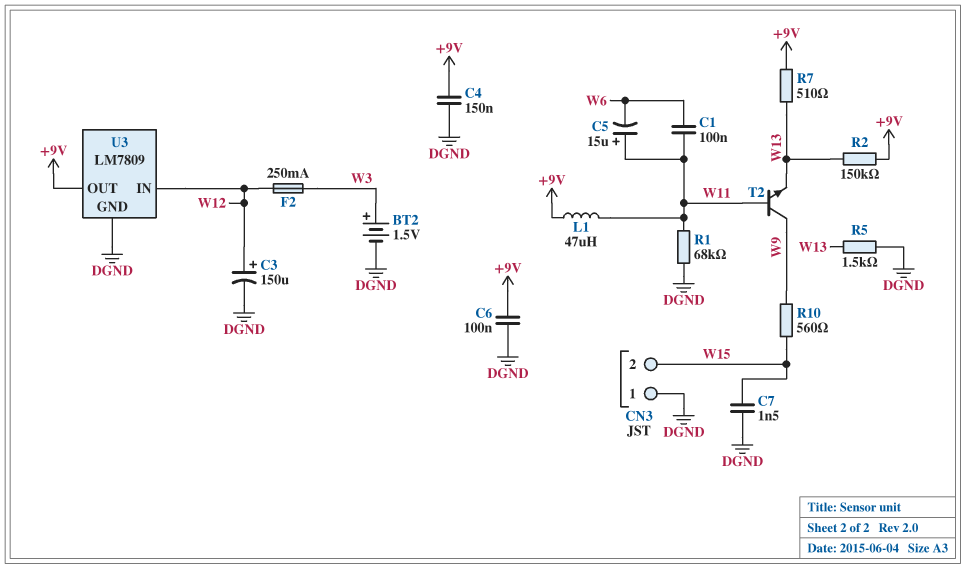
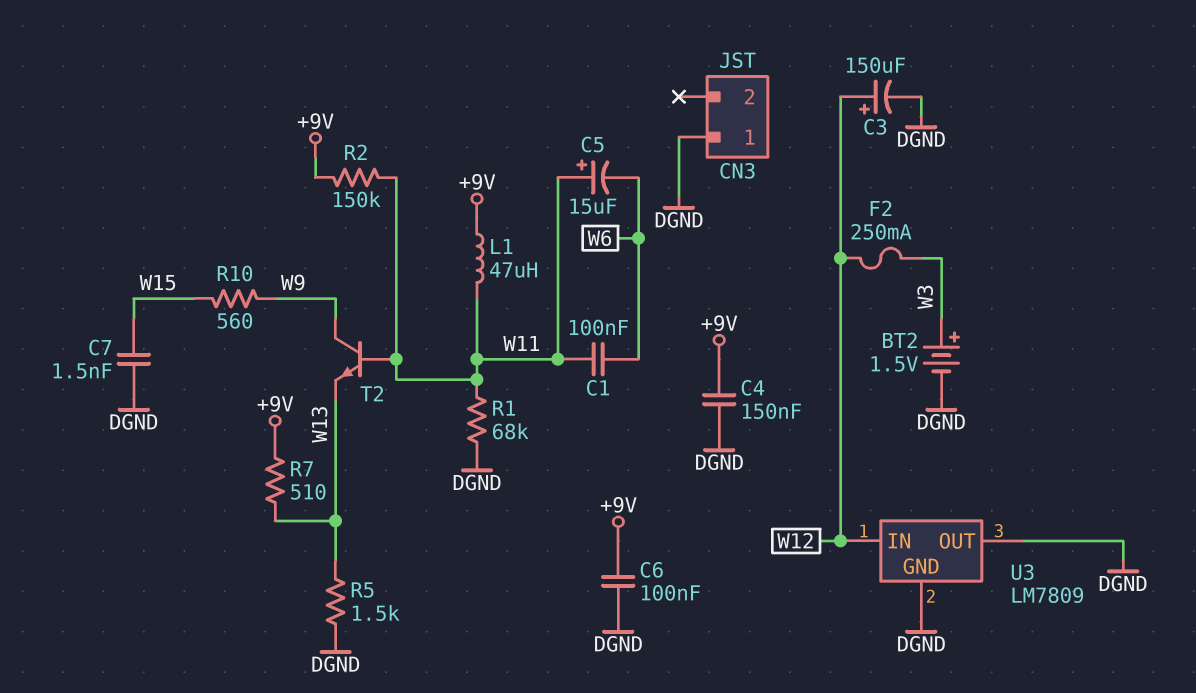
CN3 pin 2: W15 -> none
R2: 150k (+9V, W13) -> 150k (+9V, W11)
U3 pin OUT: +9V -> DGND

